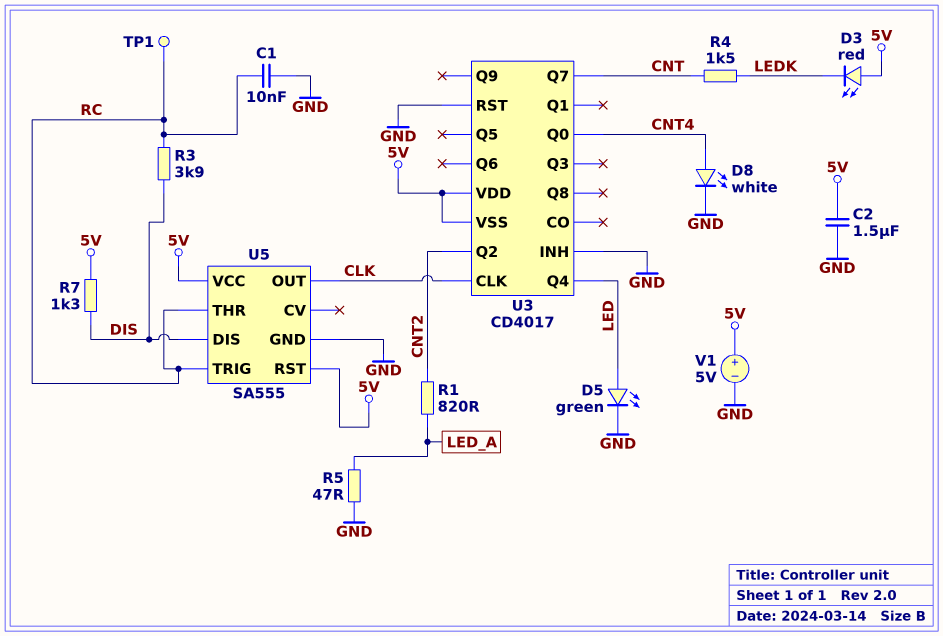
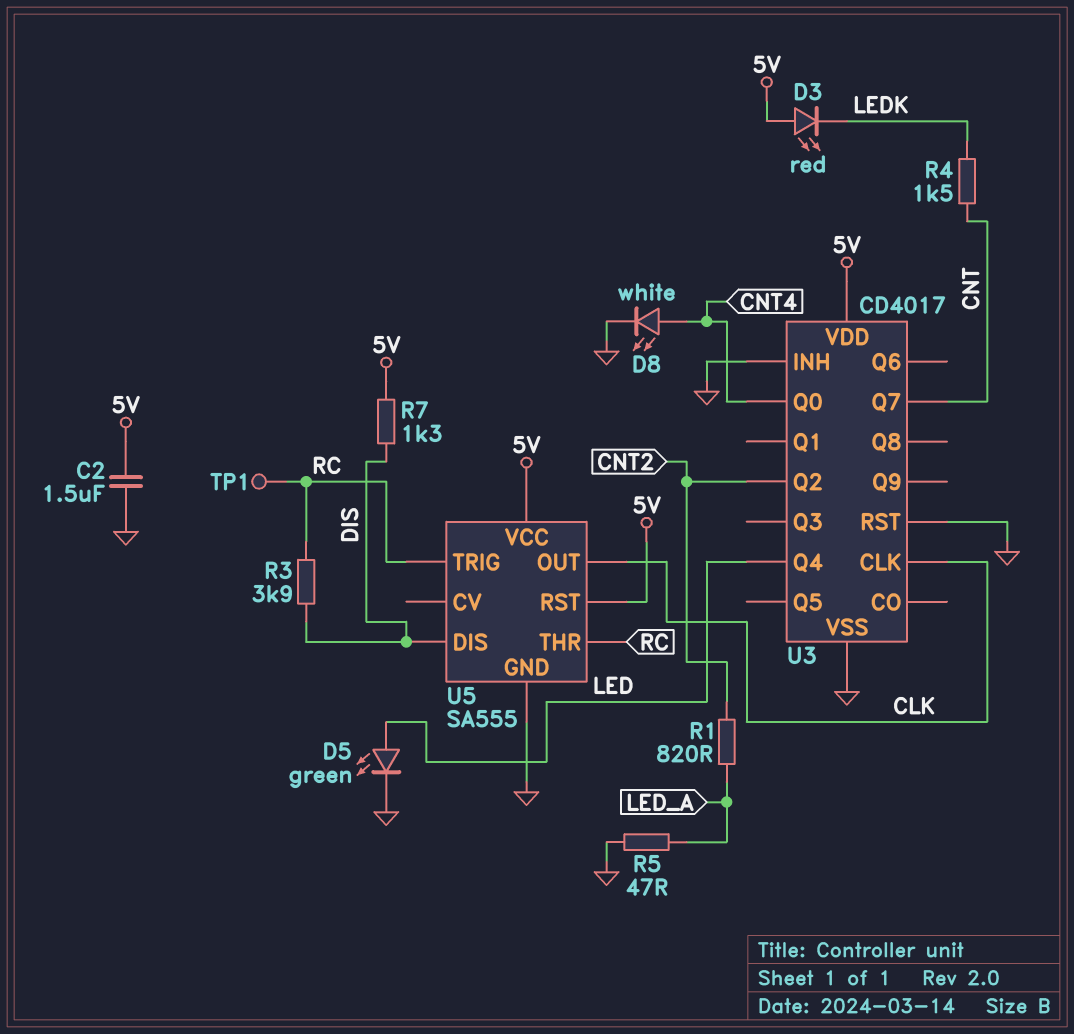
C1: 10nF (GND, RC) -> none
U3 pin VSS: 5V -> GND
V1: 5V (plus 5V, minus GND) -> none

